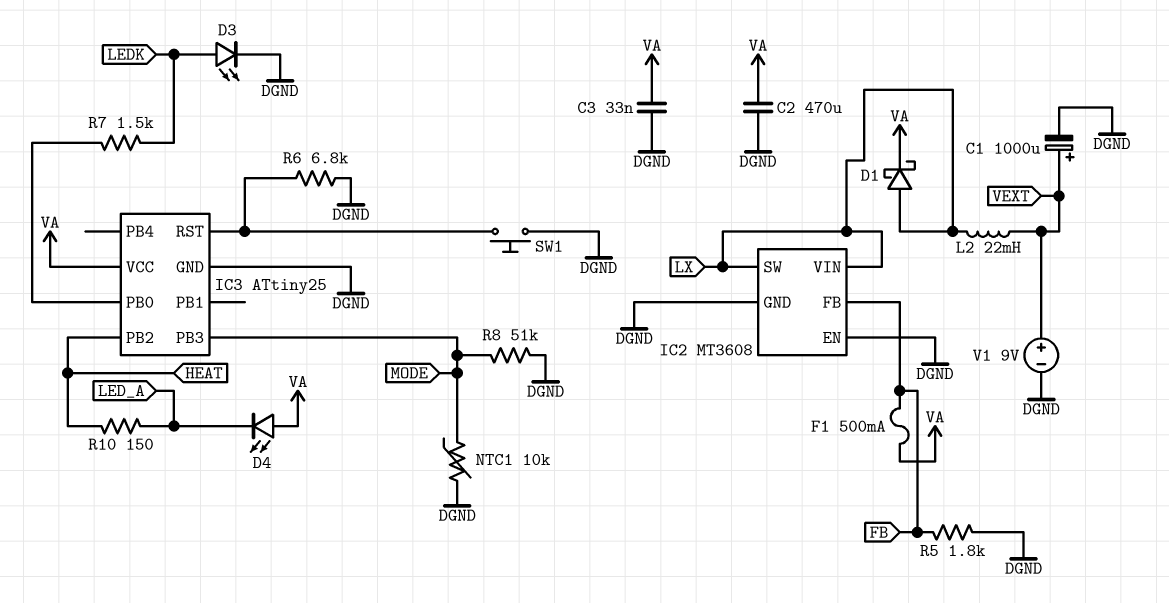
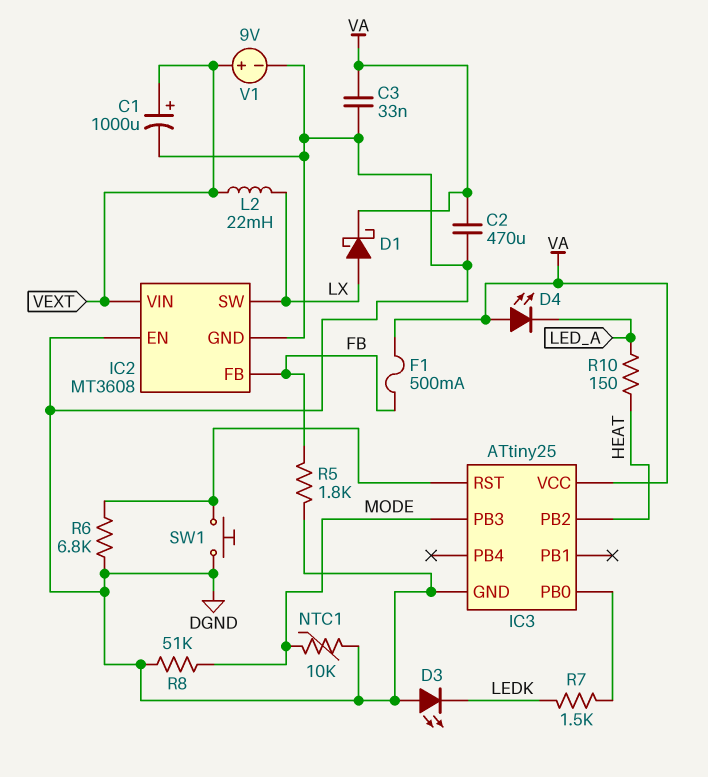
D3: LED (A LEDK, K DGND) -> LED (A DGND, K LEDK)
IC2 pin VIN: LX -> VEXT

